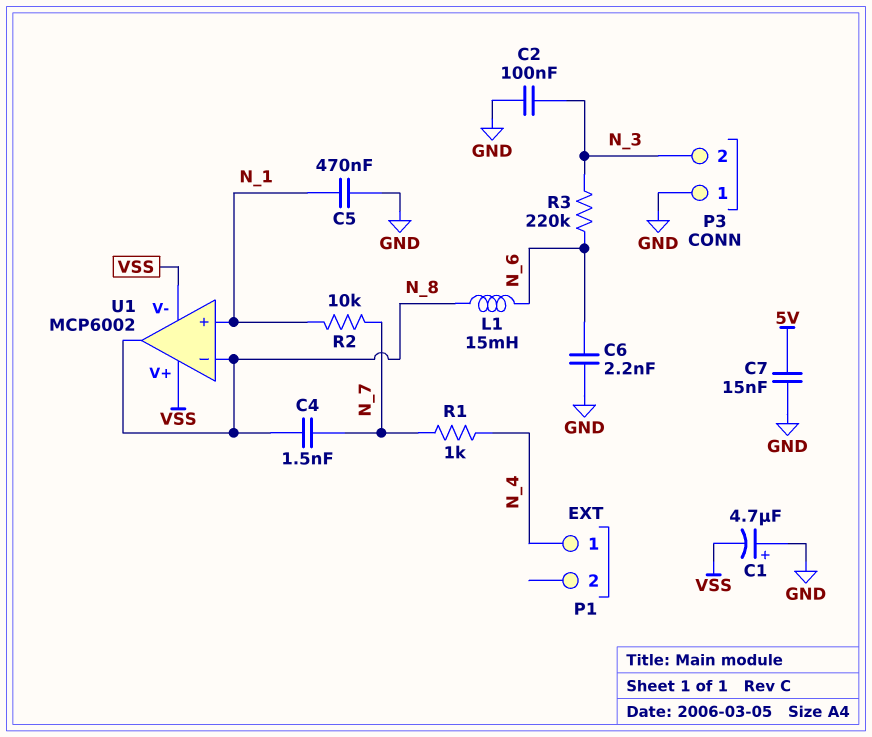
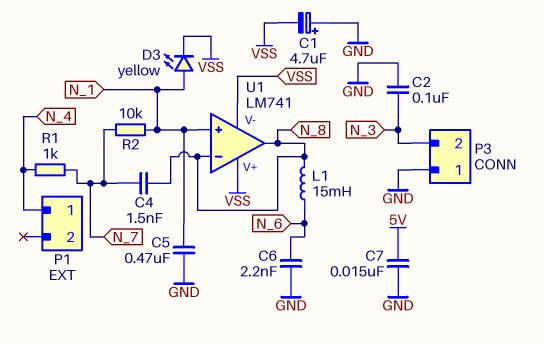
D3: none -> LED yellow (A N_1, K VSS)
R3: 220k (N_3, N_6) -> none
U1: MCP6002 -> LM741

